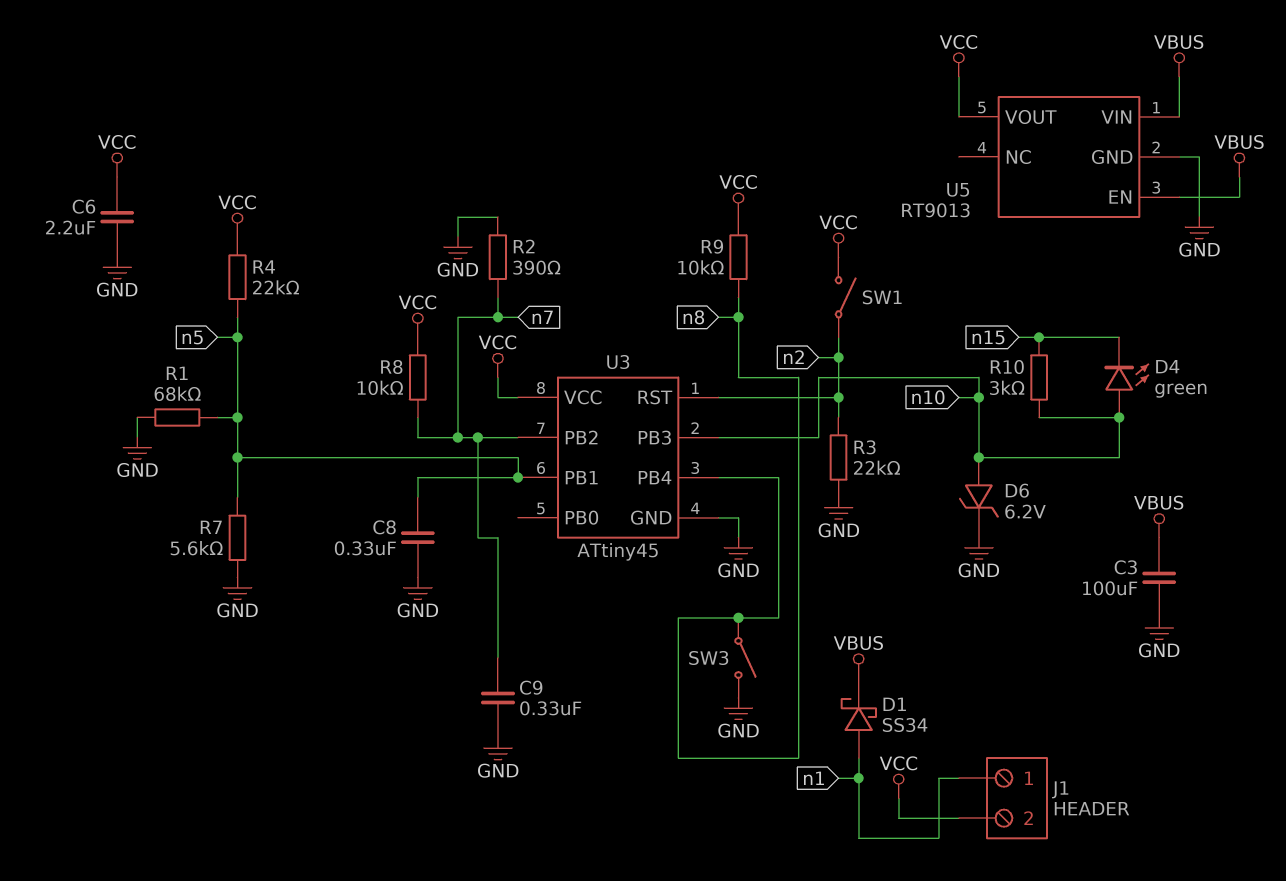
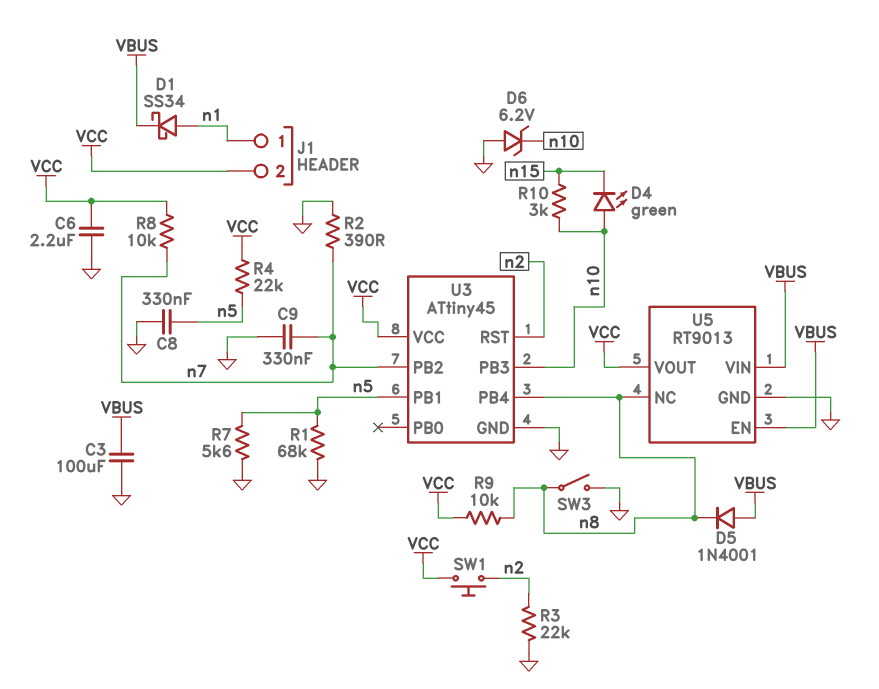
D5: none -> diode 1N4001 (A VBUS, K n8)
D6: zener 6.2V (A n10, K GND) -> zener 6.2V (A GND, K n10)
SW1: switch (VCC, n2) -> button (VCC, n2)
U5 pin NC: none -> n8

